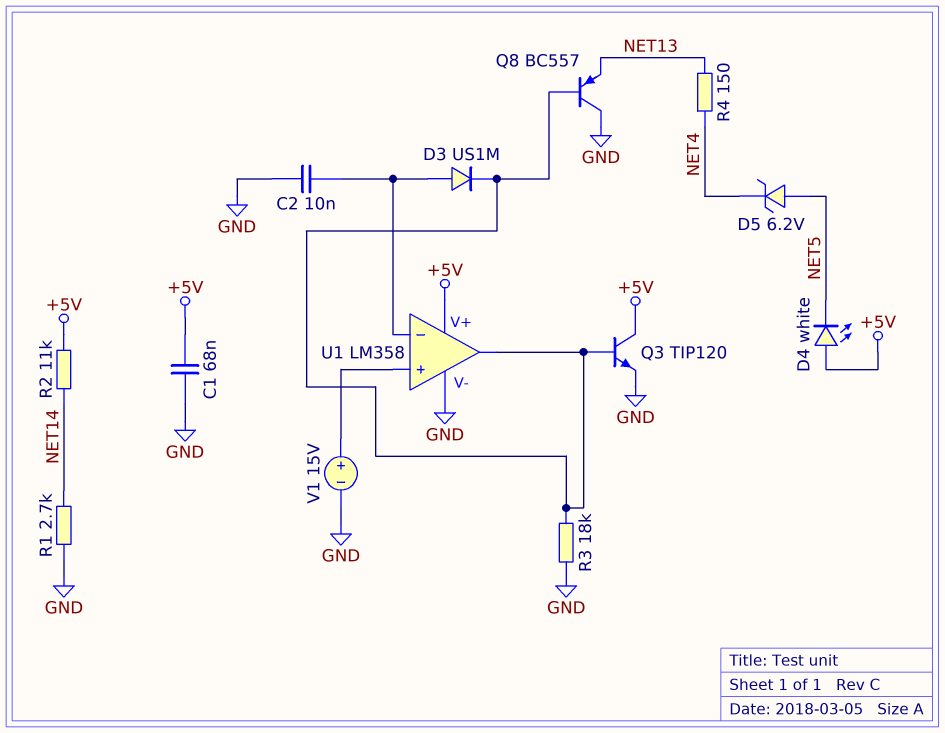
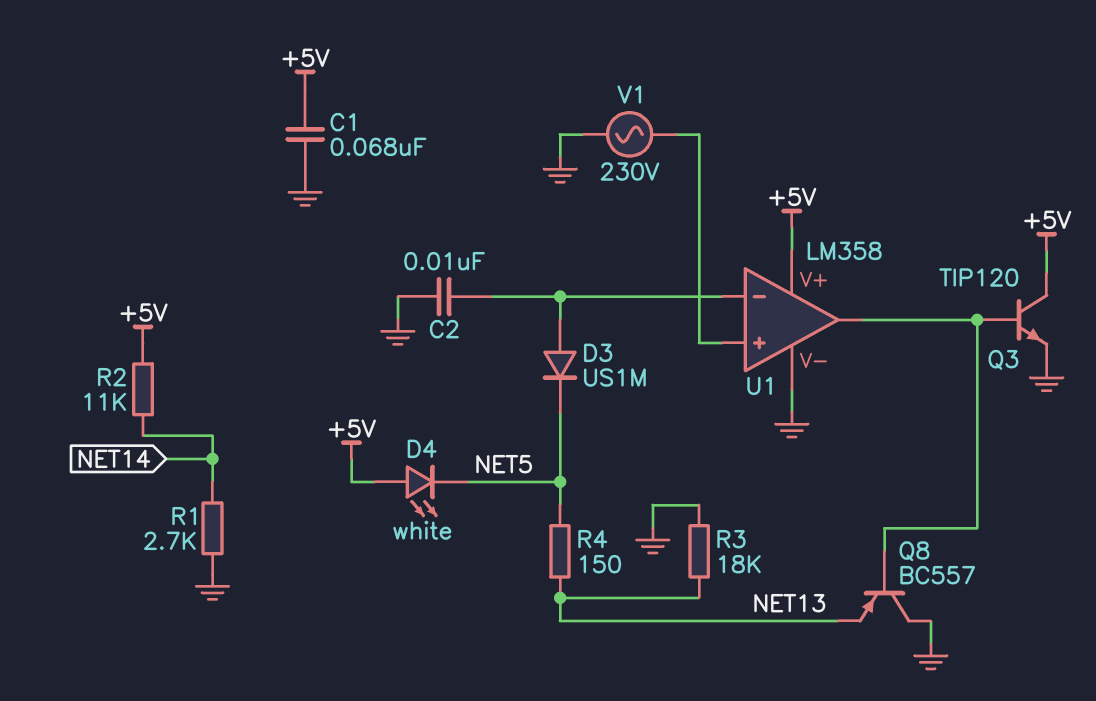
D3: diode US1M (A U1/in-, K U1/out) -> diode US1M (A U1/in-, K NET5)
D5: zener 6.2V (A NET5, K NET4) -> none
R3: 18k (GND, U1/out) -> 18k (GND, NET13)
R4: 150 (NET4, NET13) -> 150 (NET5, NET13)
V1: 15V (plus U1/in+, minus GND) -> AC 230V (GND, U1/in+)

